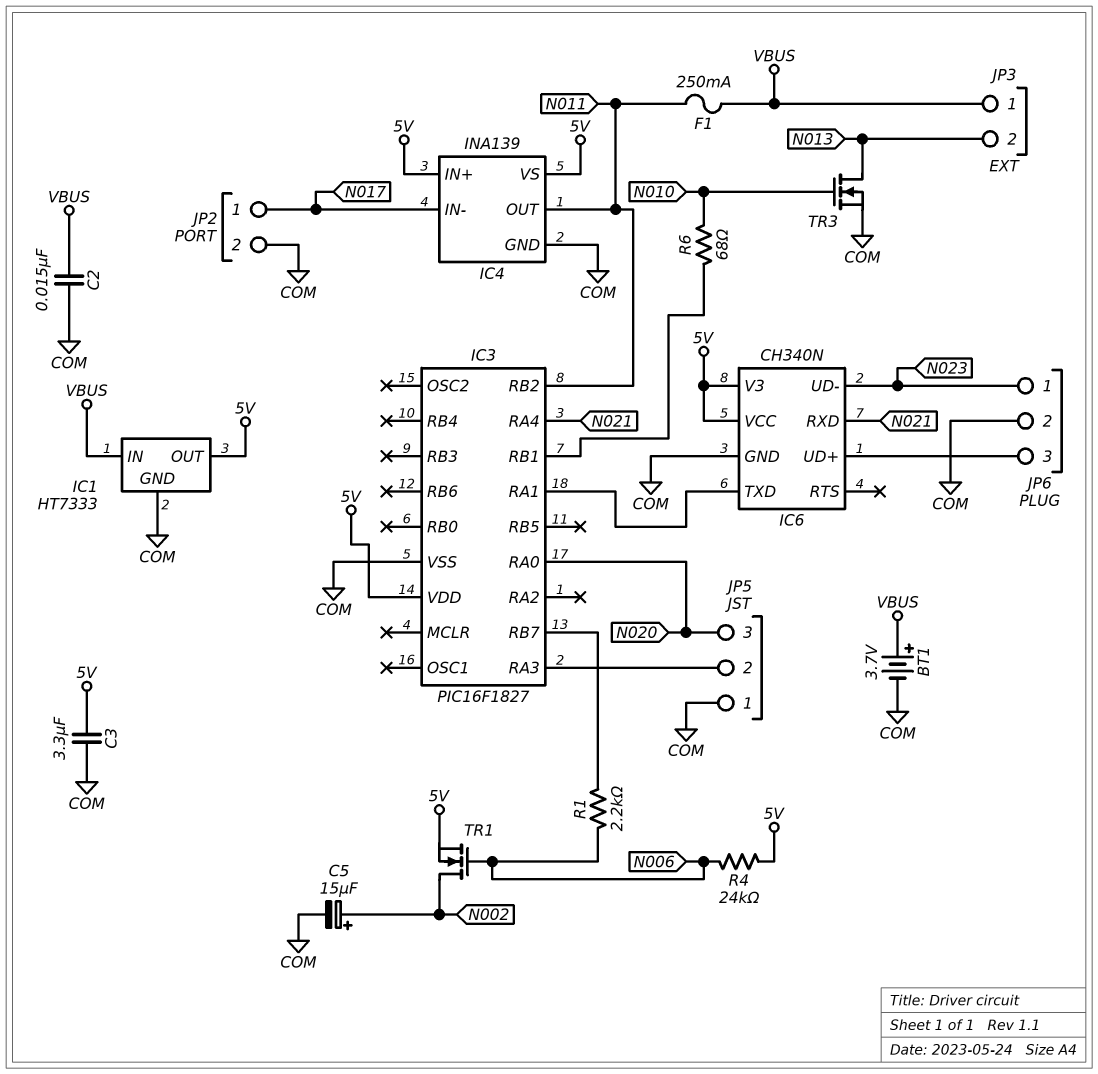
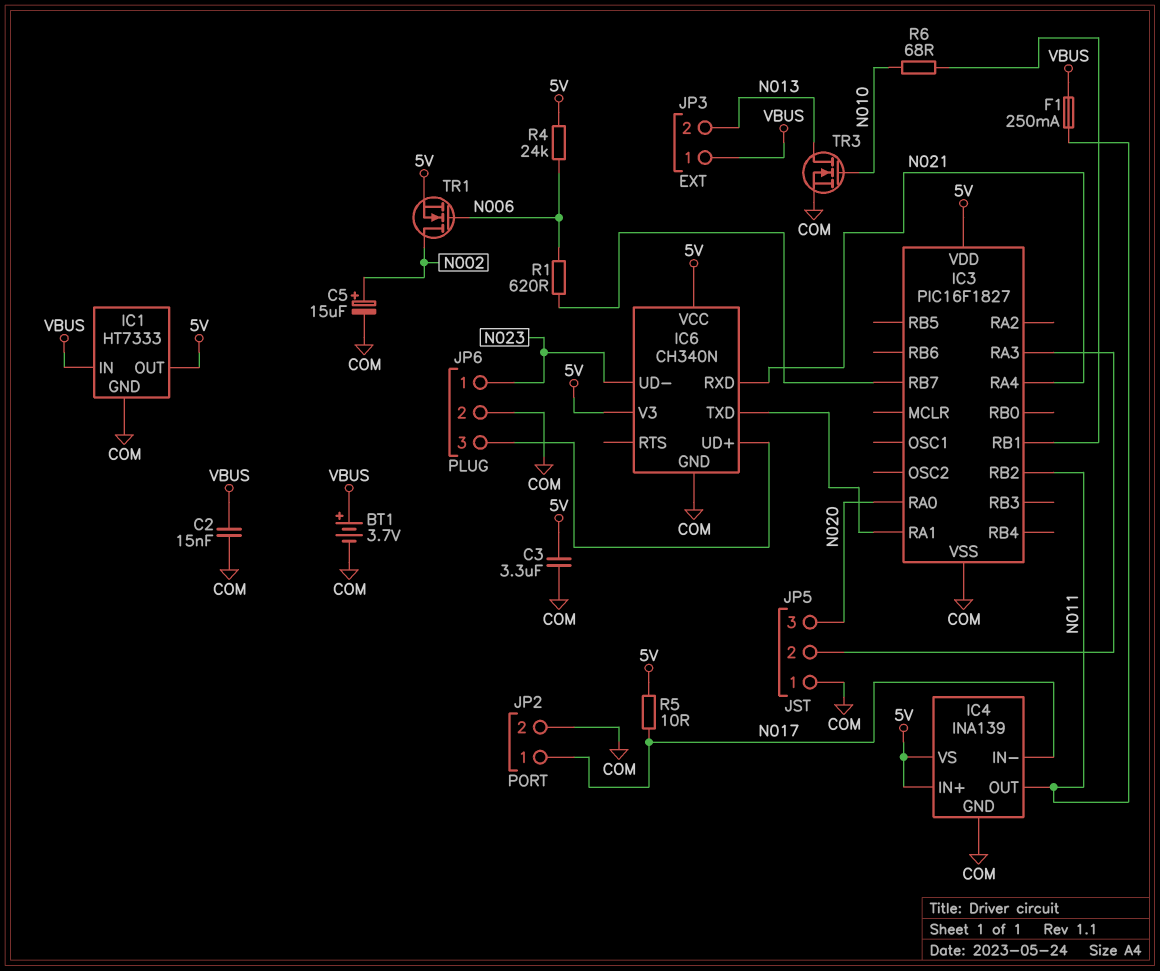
R1: 2.2k (IC3/RB7, N006) -> 620 (IC3/RB7, N006)
R5: none -> 10 (5V, N017)

